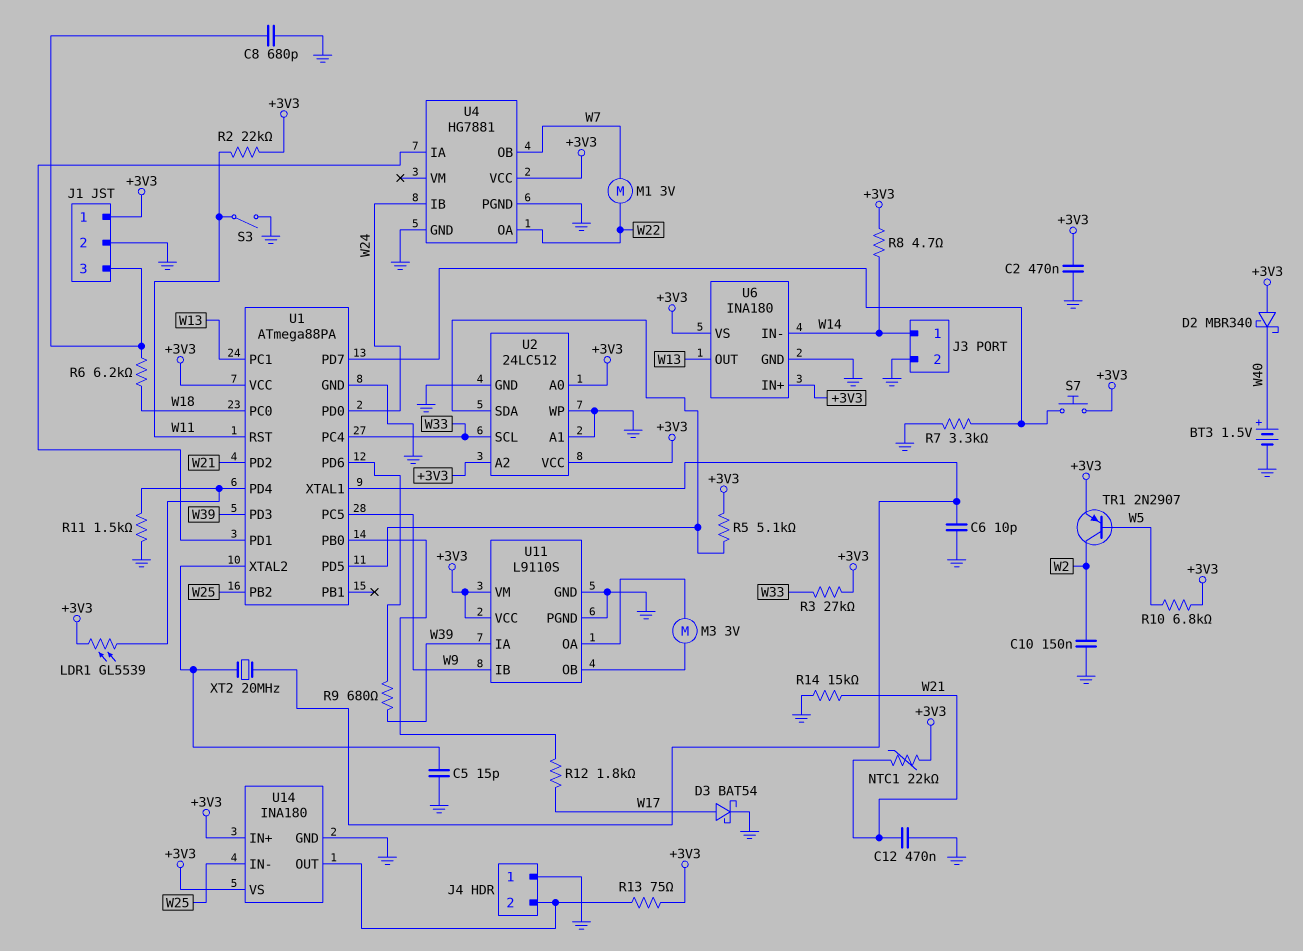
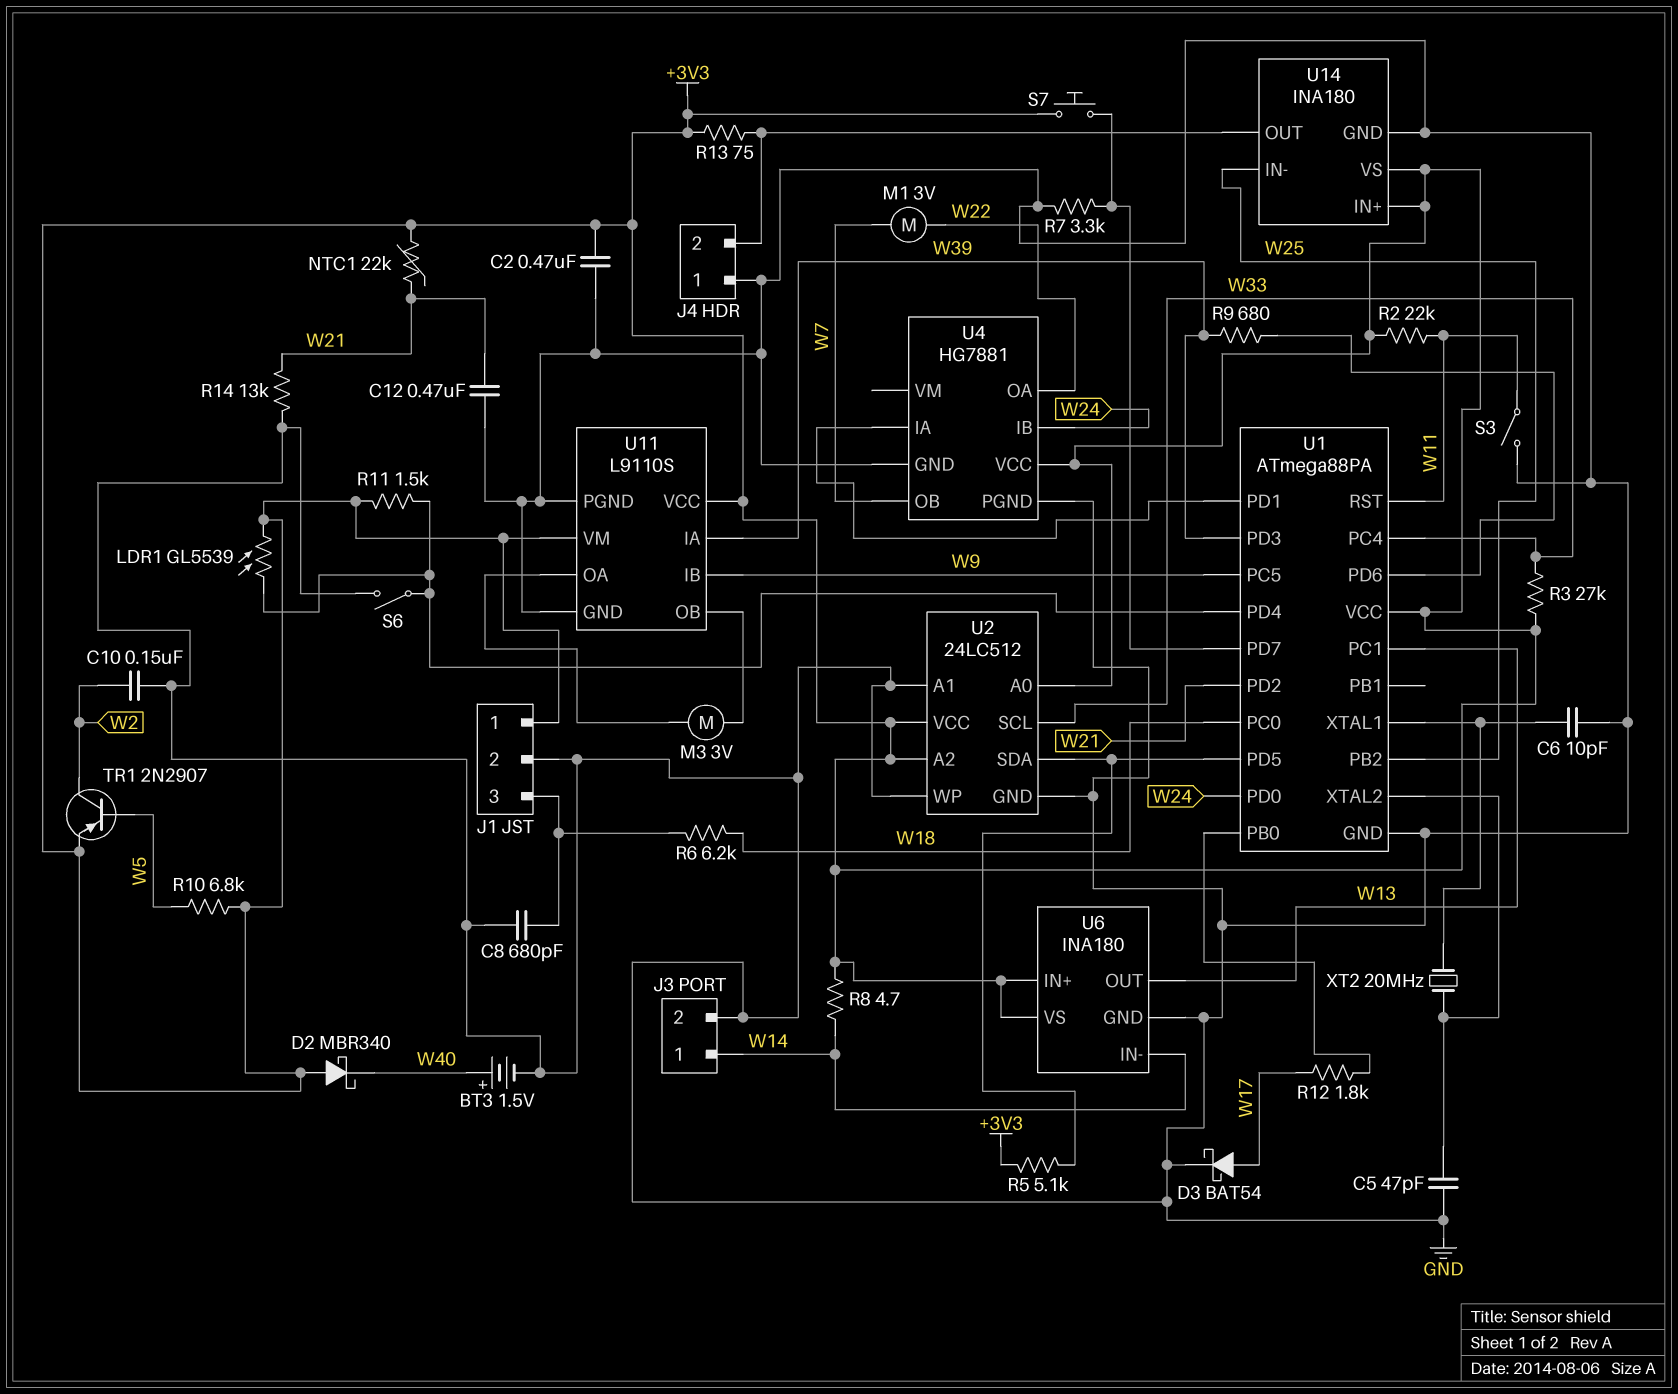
C5: 15pF (GND, U1/XTAL2) -> 47pF (GND, U1/XTAL2)
R11: 1.5k (GND, U1/PD4) -> 1.5k (+3V3, U1/PD4)
R14: 15k (GND, W21) -> 13k (GND, W21)
S6: none -> switch (GND, U1/PD4)

